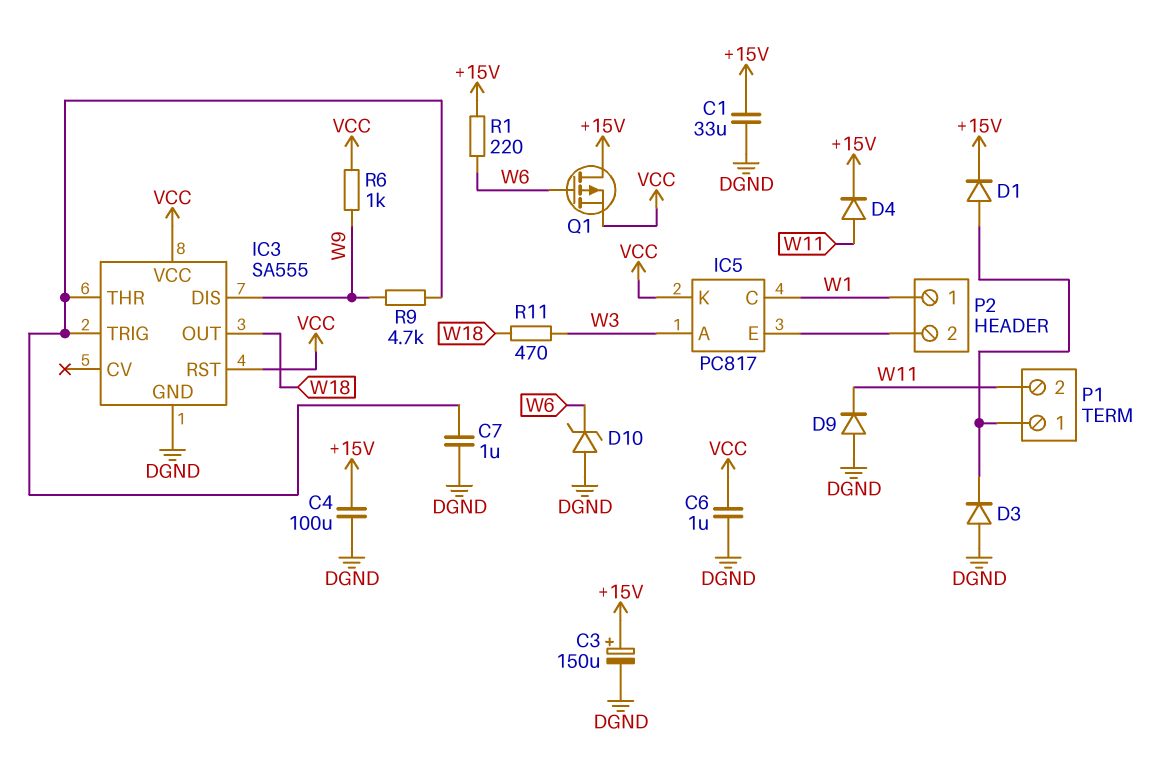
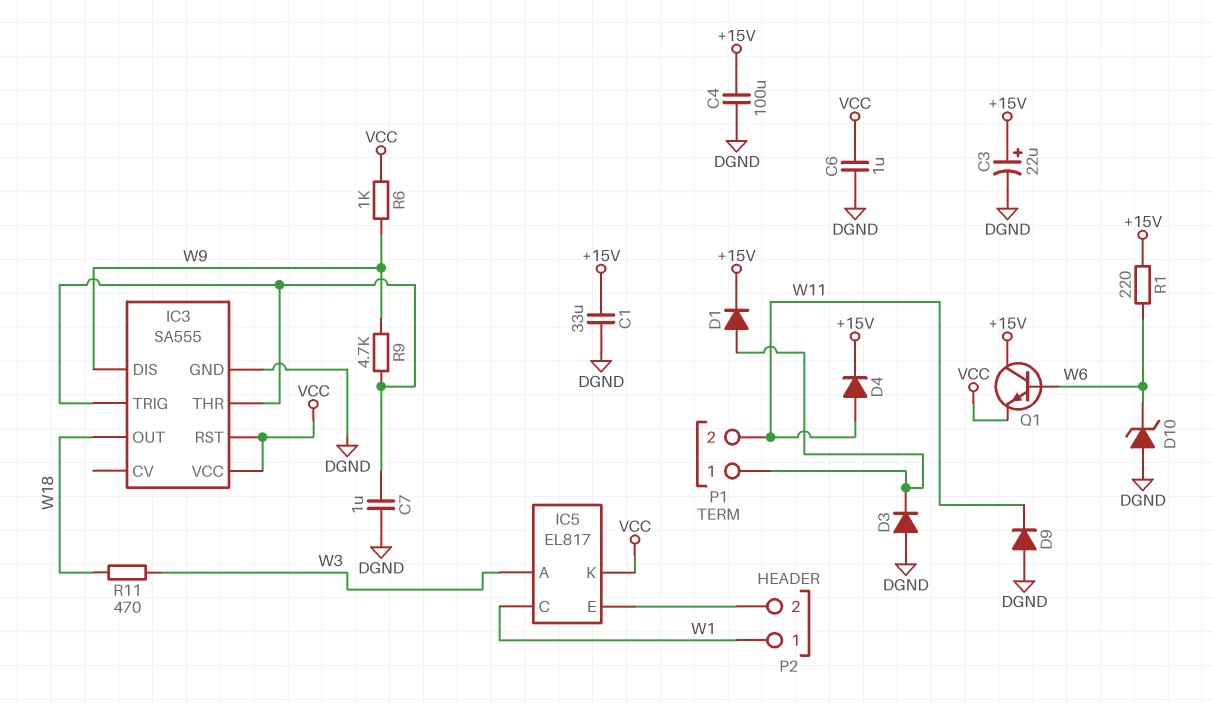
C3: 150uF (plus +15V, minus DGND) -> 22uF (plus +15V, minus DGND)
IC5: PC817 -> EL817
Q1: PMOS (G W6, D +15V, S VCC) -> NPN (B W6, C +15V, E VCC)

